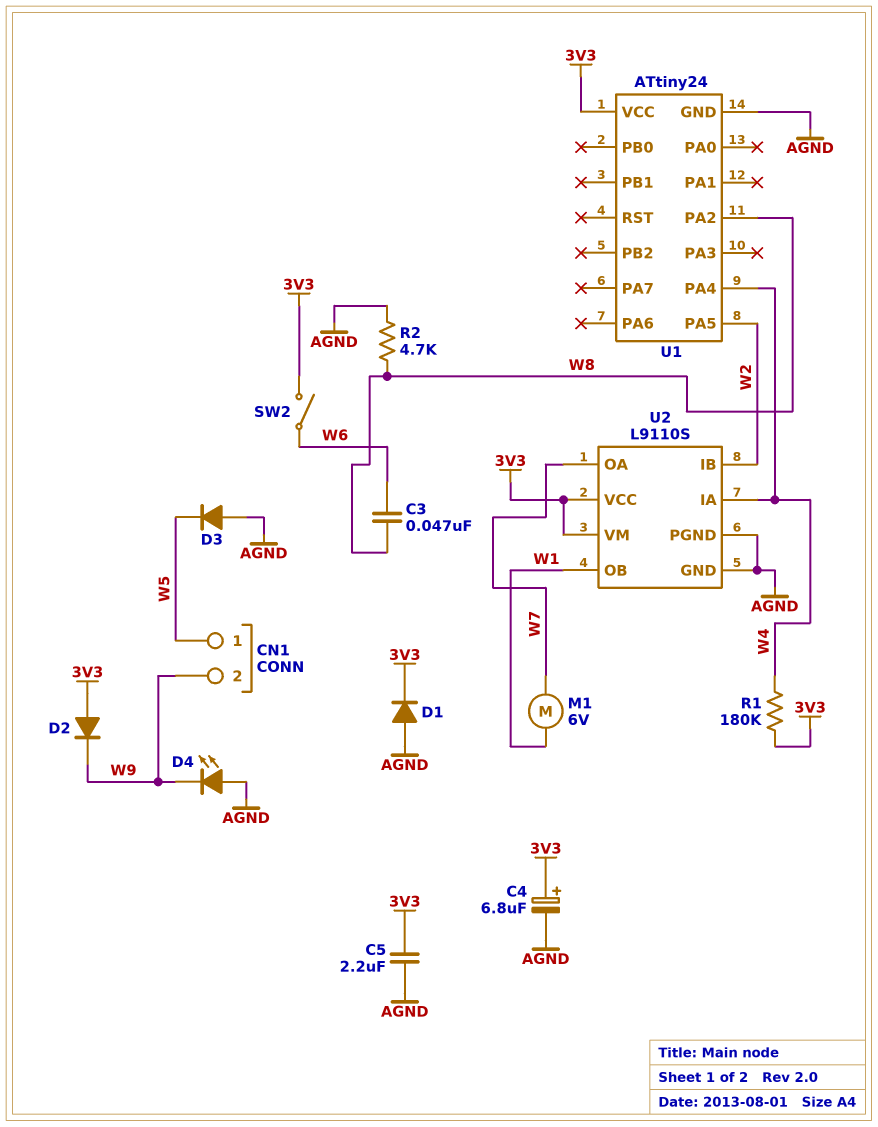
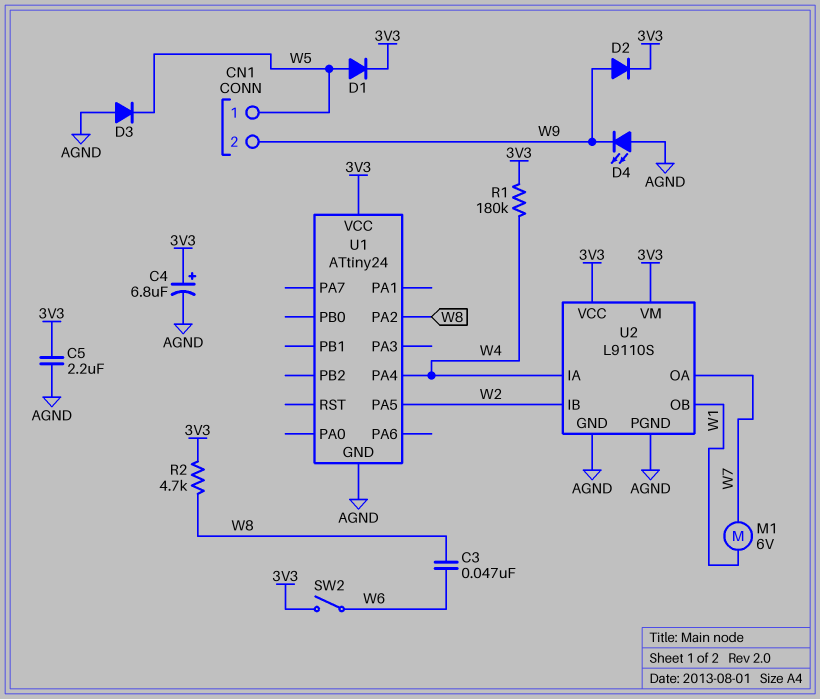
D1: diode (A AGND, K 3V3) -> diode (A W5, K 3V3)
D2: diode (A 3V3, K W9) -> diode (A W9, K 3V3)
R2: 4.7k (AGND, W8) -> 4.7k (3V3, W8)

